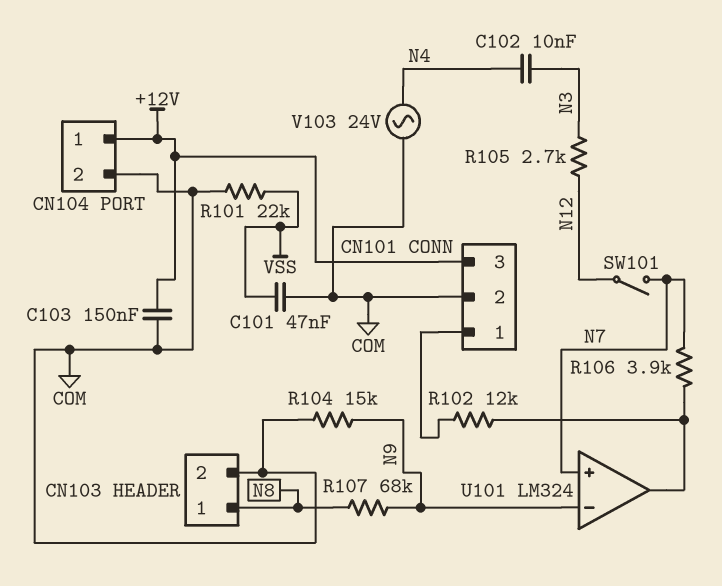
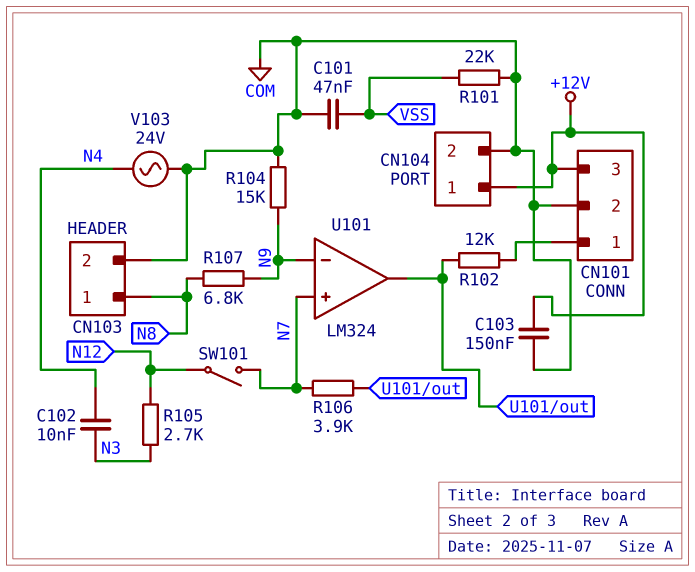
R107: 68k (N8, N9) -> 6.8k (N8, N9)

